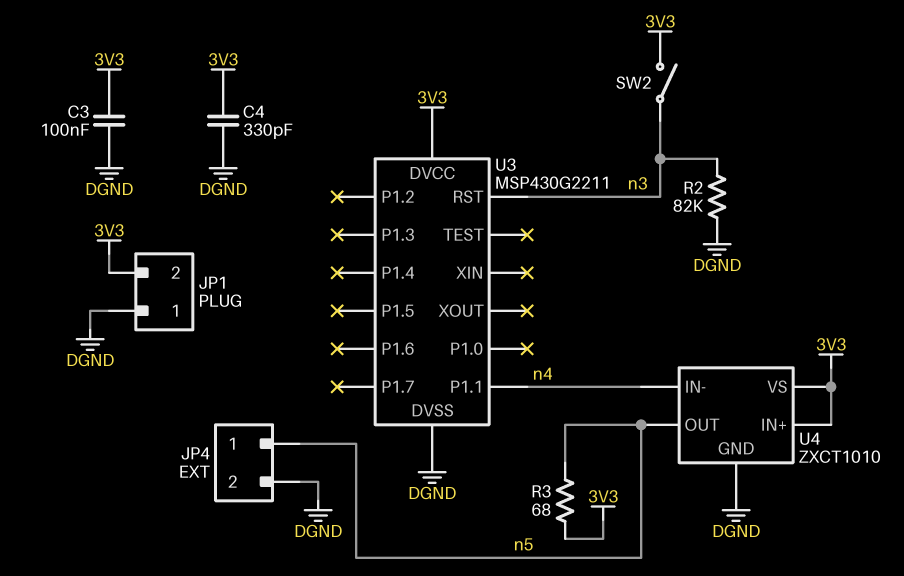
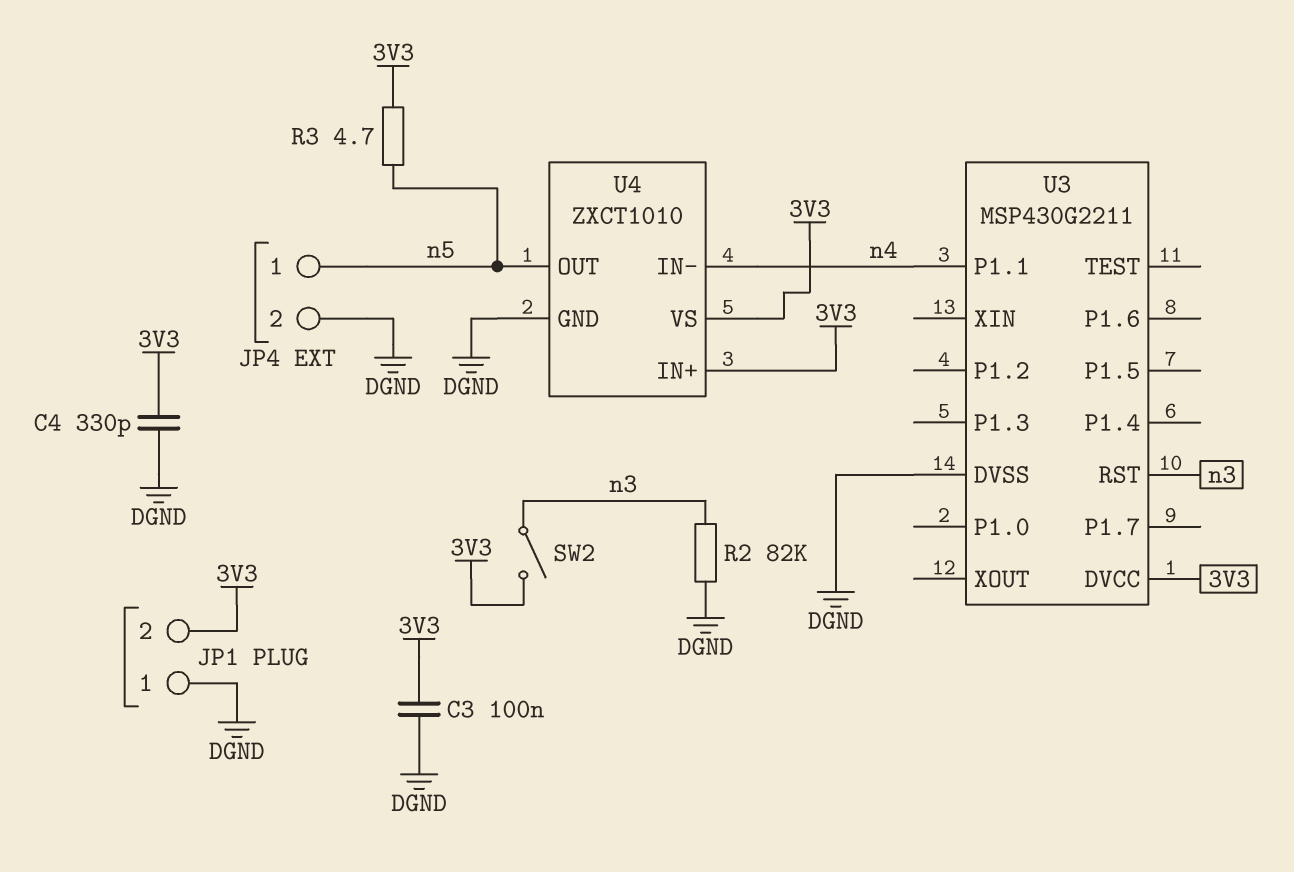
R3: 68 (3V3, n5) -> 4.7 (3V3, n5)

